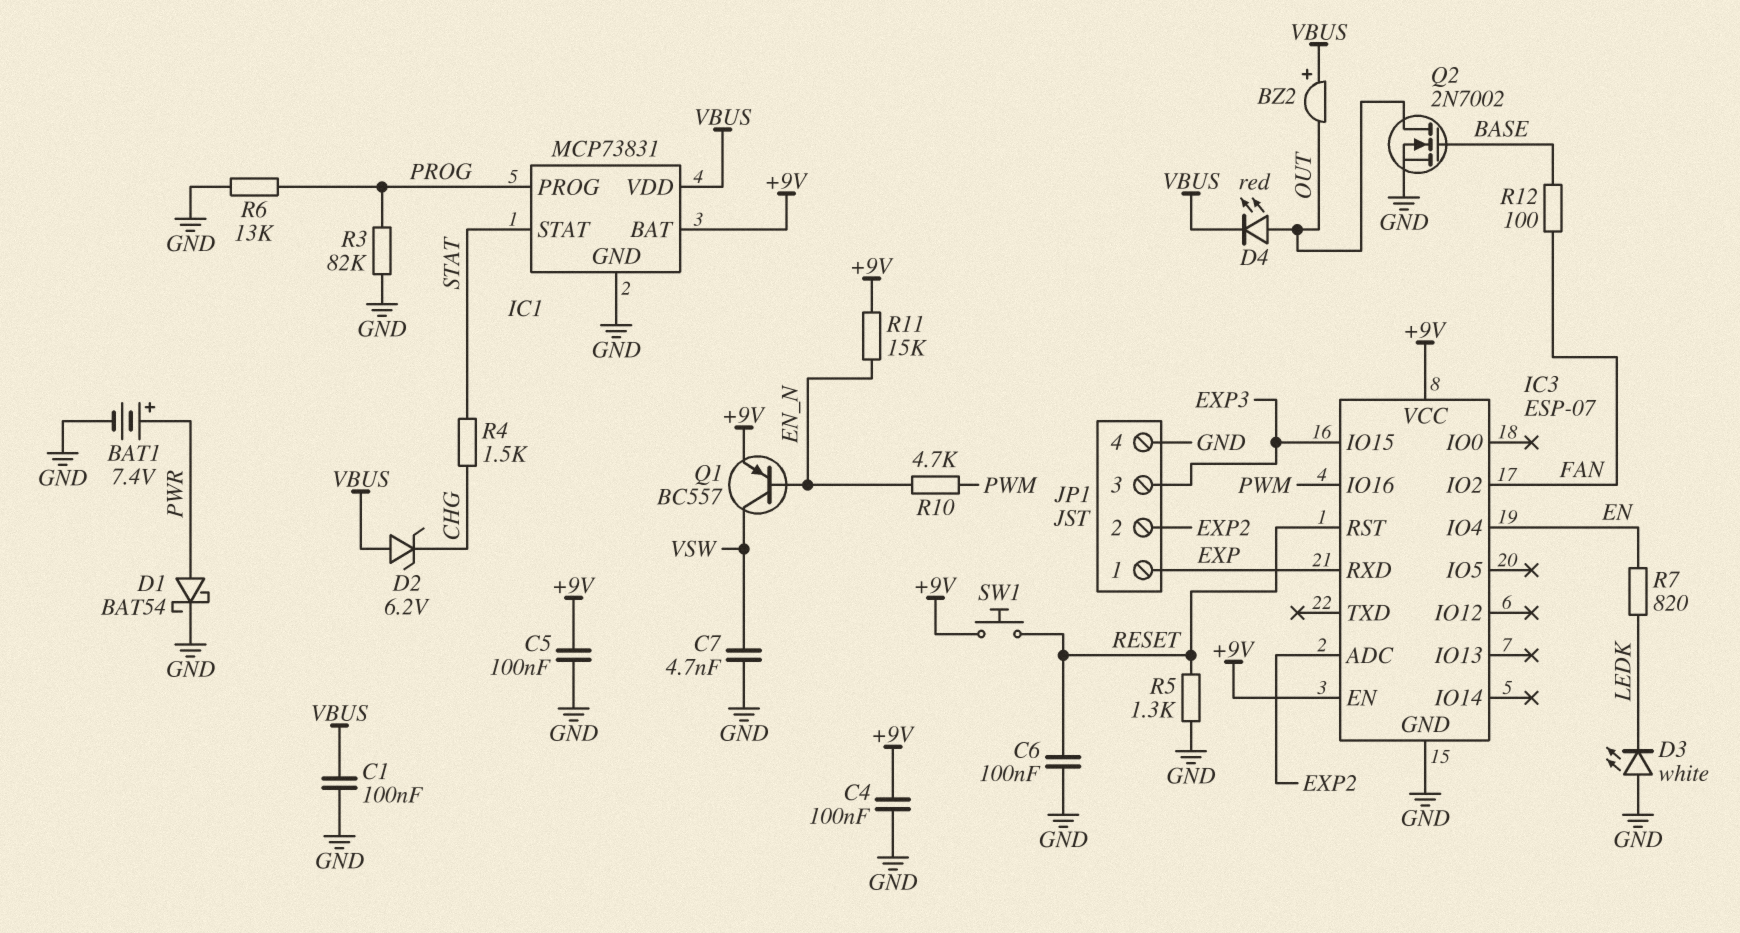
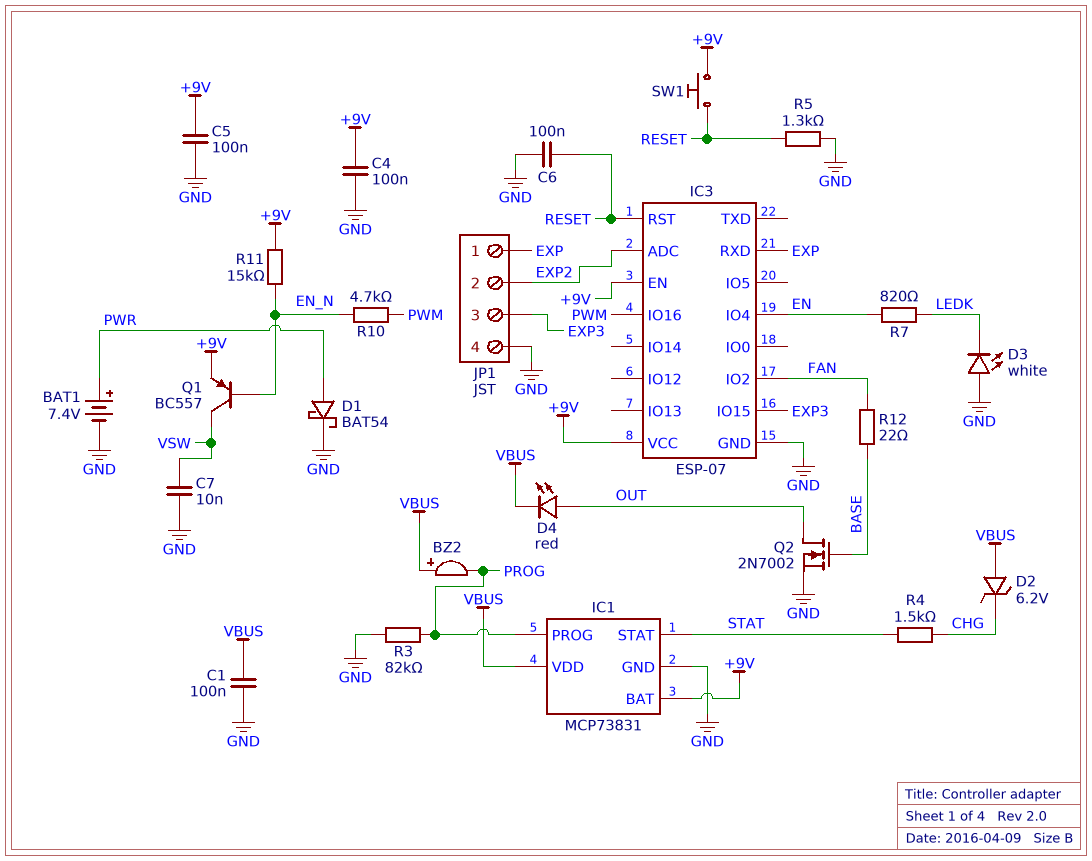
BZ2: buzzer (plus VBUS, minus OUT) -> buzzer (plus VBUS, minus PROG)
C7: 4.7nF (GND, VSW) -> 10nF (GND, VSW)
R6: 13k (GND, PROG) -> none
R12: 100 (BASE, FAN) -> 22 (BASE, FAN)

